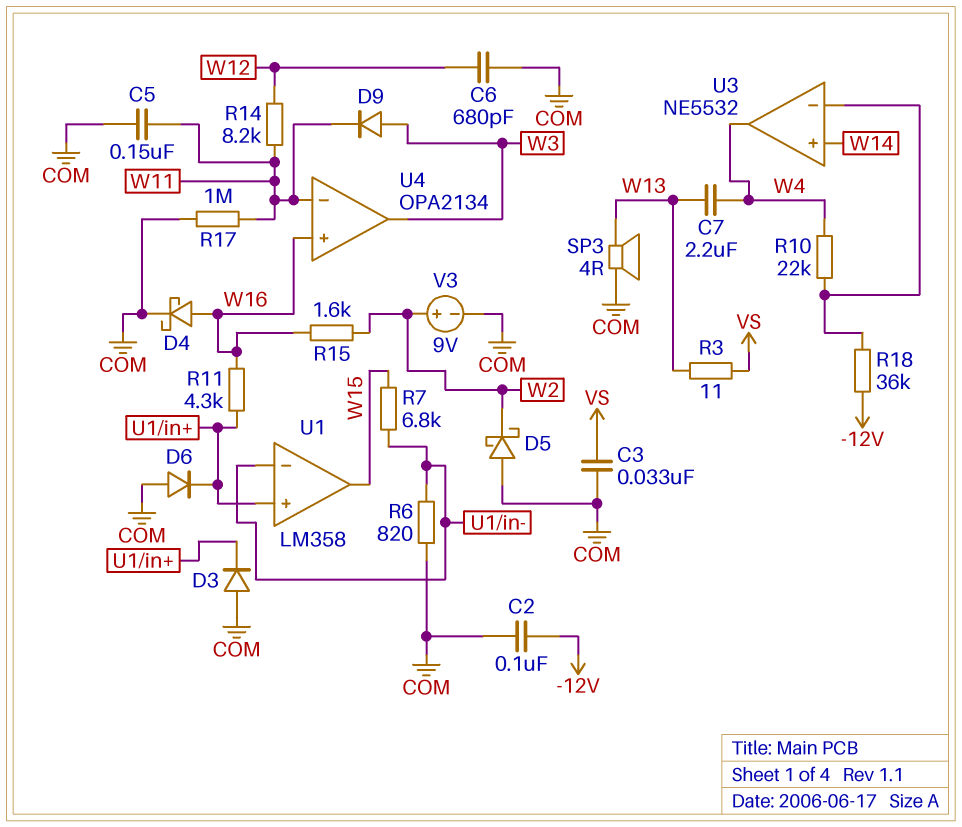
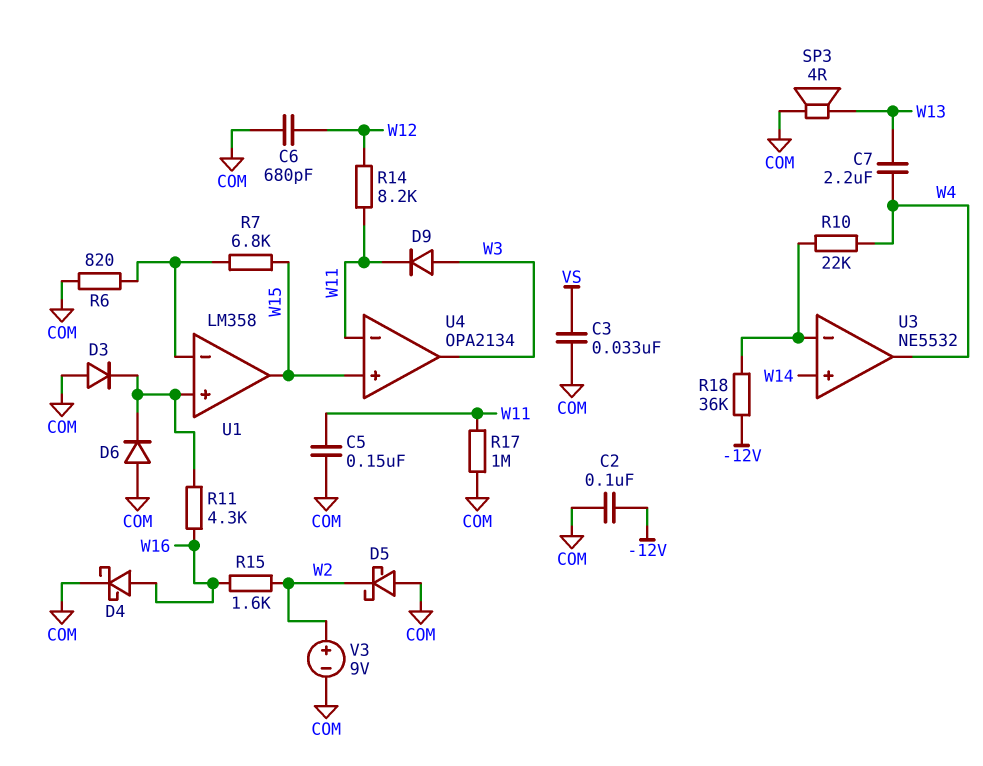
R3: 11 (VS, W13) -> none
U4 pin in+: W16 -> W15

